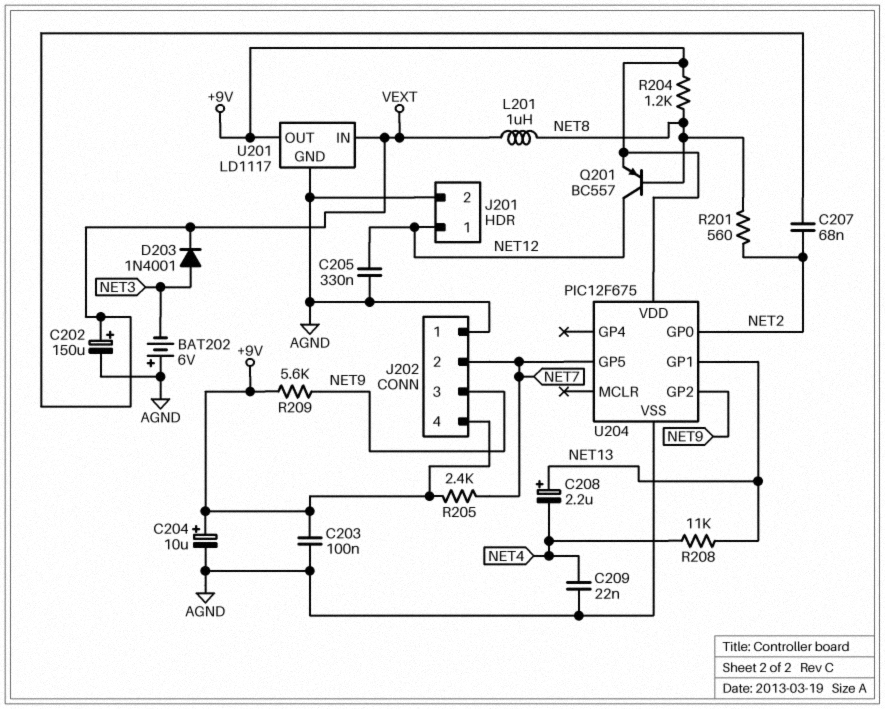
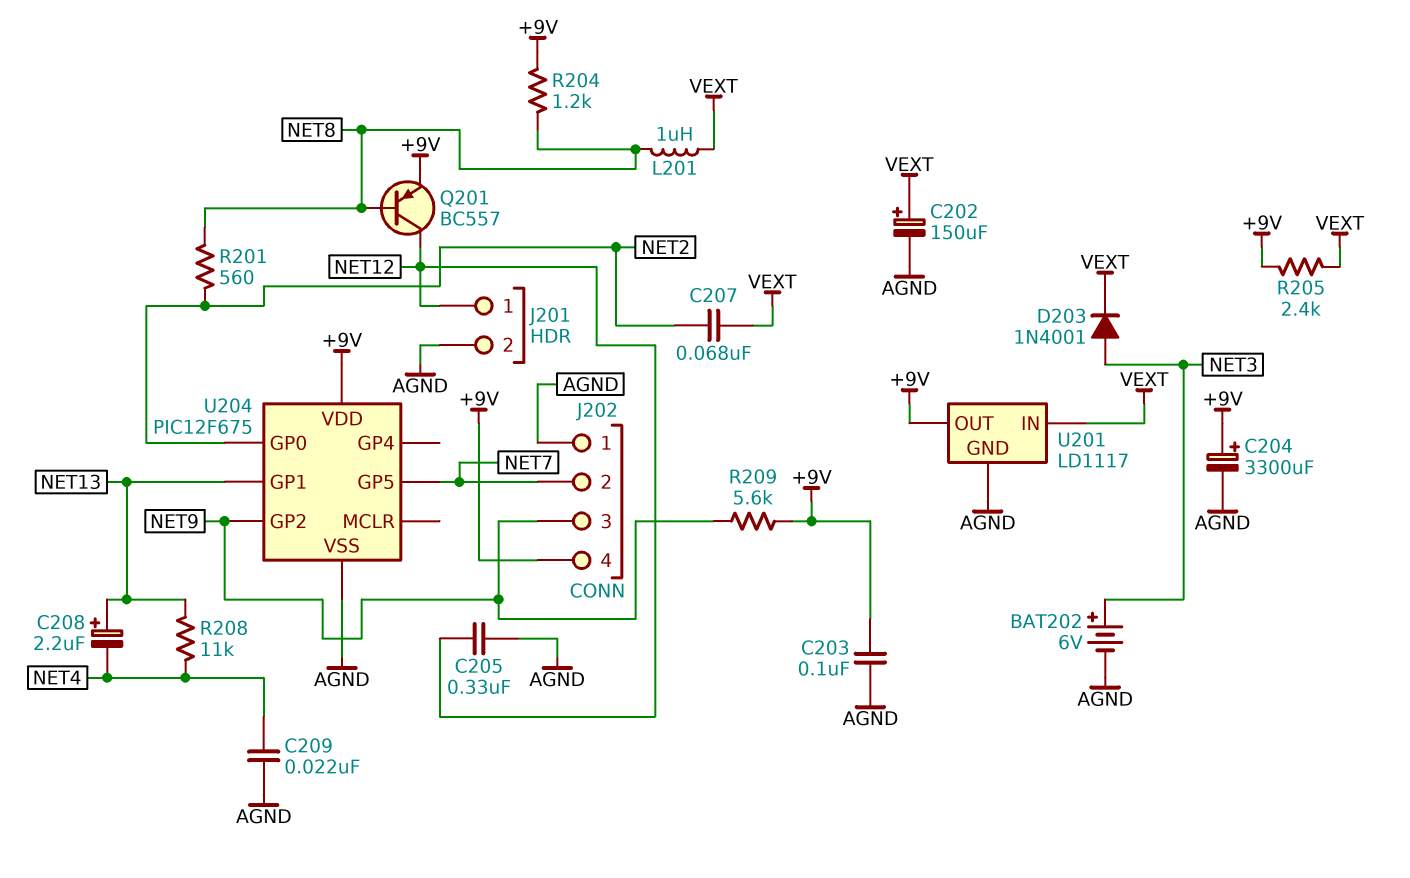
BAT202: 6V (plus AGND, minus NET3) -> 6V (plus NET3, minus AGND)
C204: 10uF (plus +9V, minus AGND) -> 3300uF (plus +9V, minus AGND)
R205: 2.4k (+9V, NET7) -> 2.4k (+9V, VEXT)

